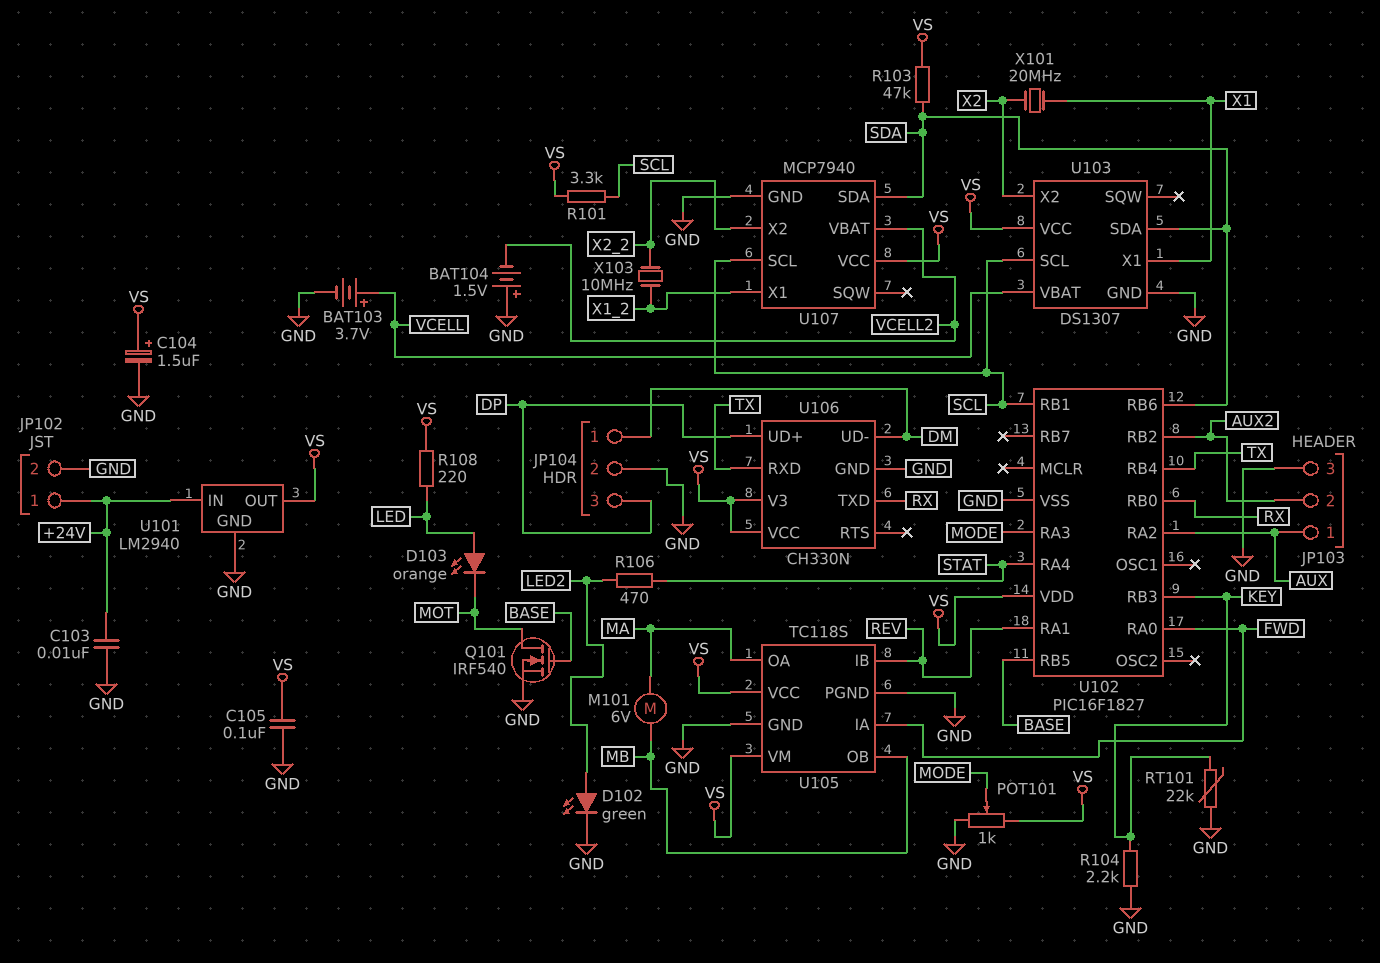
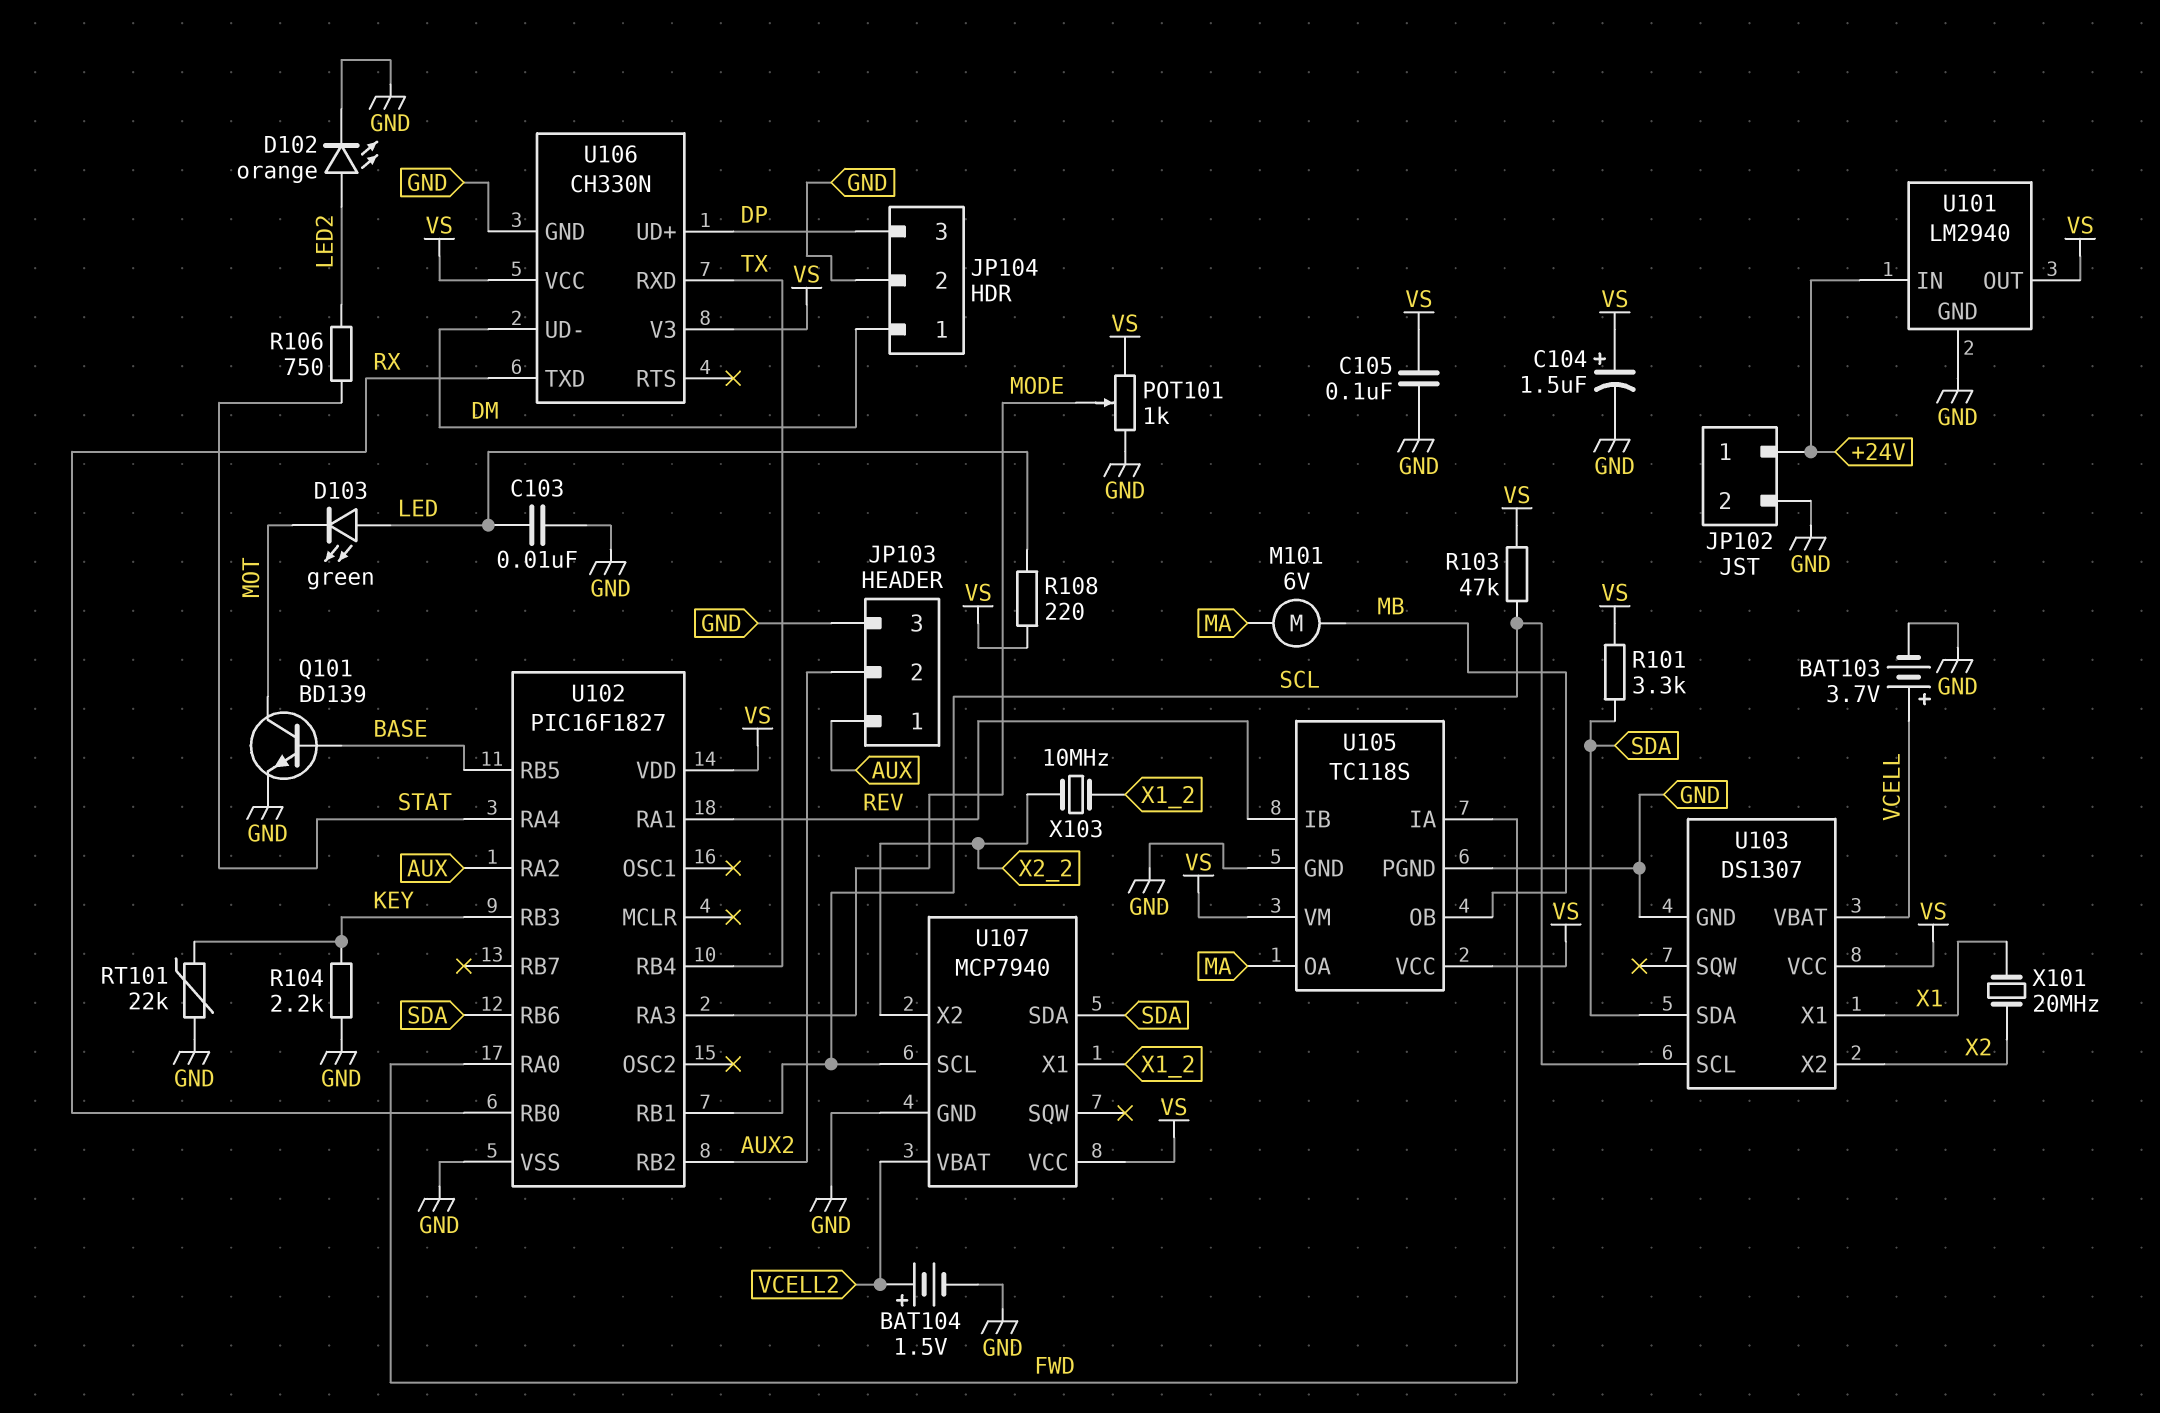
BAT104: 1.5V (plus GND, minus VCELL2) -> 1.5V (plus VCELL2, minus GND)
C103: 10nF (+24V, GND) -> 10nF (GND, LED)
D102: LED green (A LED2, K GND) -> LED orange (A LED2, K GND)
D103: LED orange (A LED, K MOT) -> LED green (A LED, K MOT)
Q101: NMOS IRF540 (G BASE, D MOT, S GND) -> NPN BD139 (B BASE, C MOT, E GND)
R101: 3.3k (SCL, VS) -> 3.3k (SDA, VS)
R103: 47k (SDA, VS) -> 47k (SCL, VS)
R106: 470 (LED2, STAT) -> 750 (LED2, STAT)

